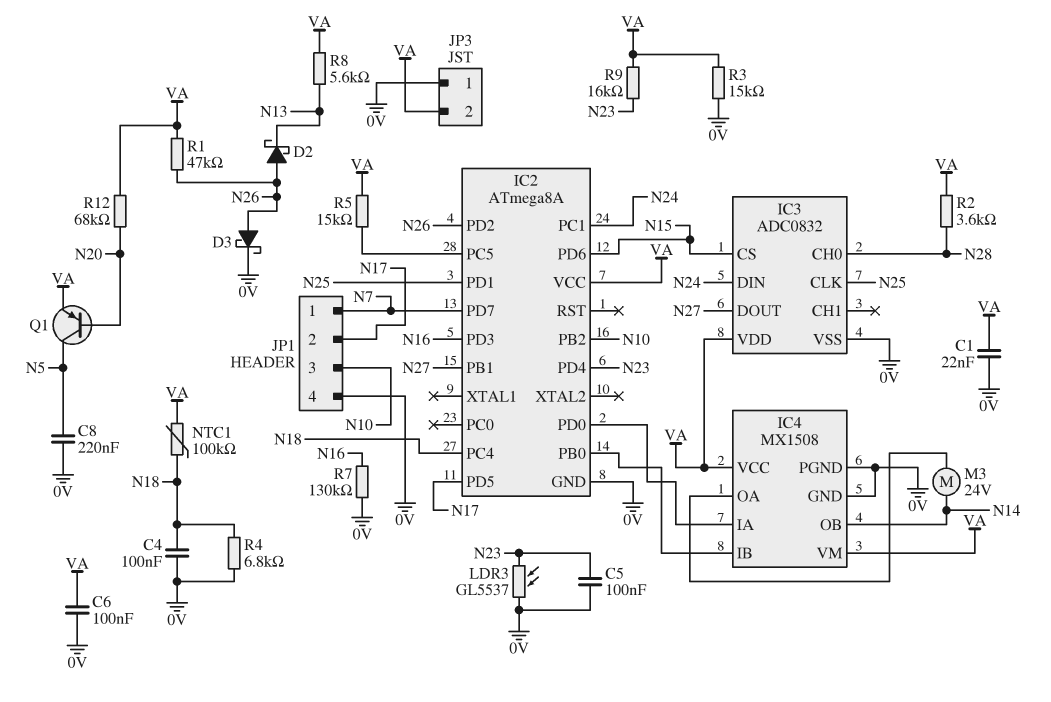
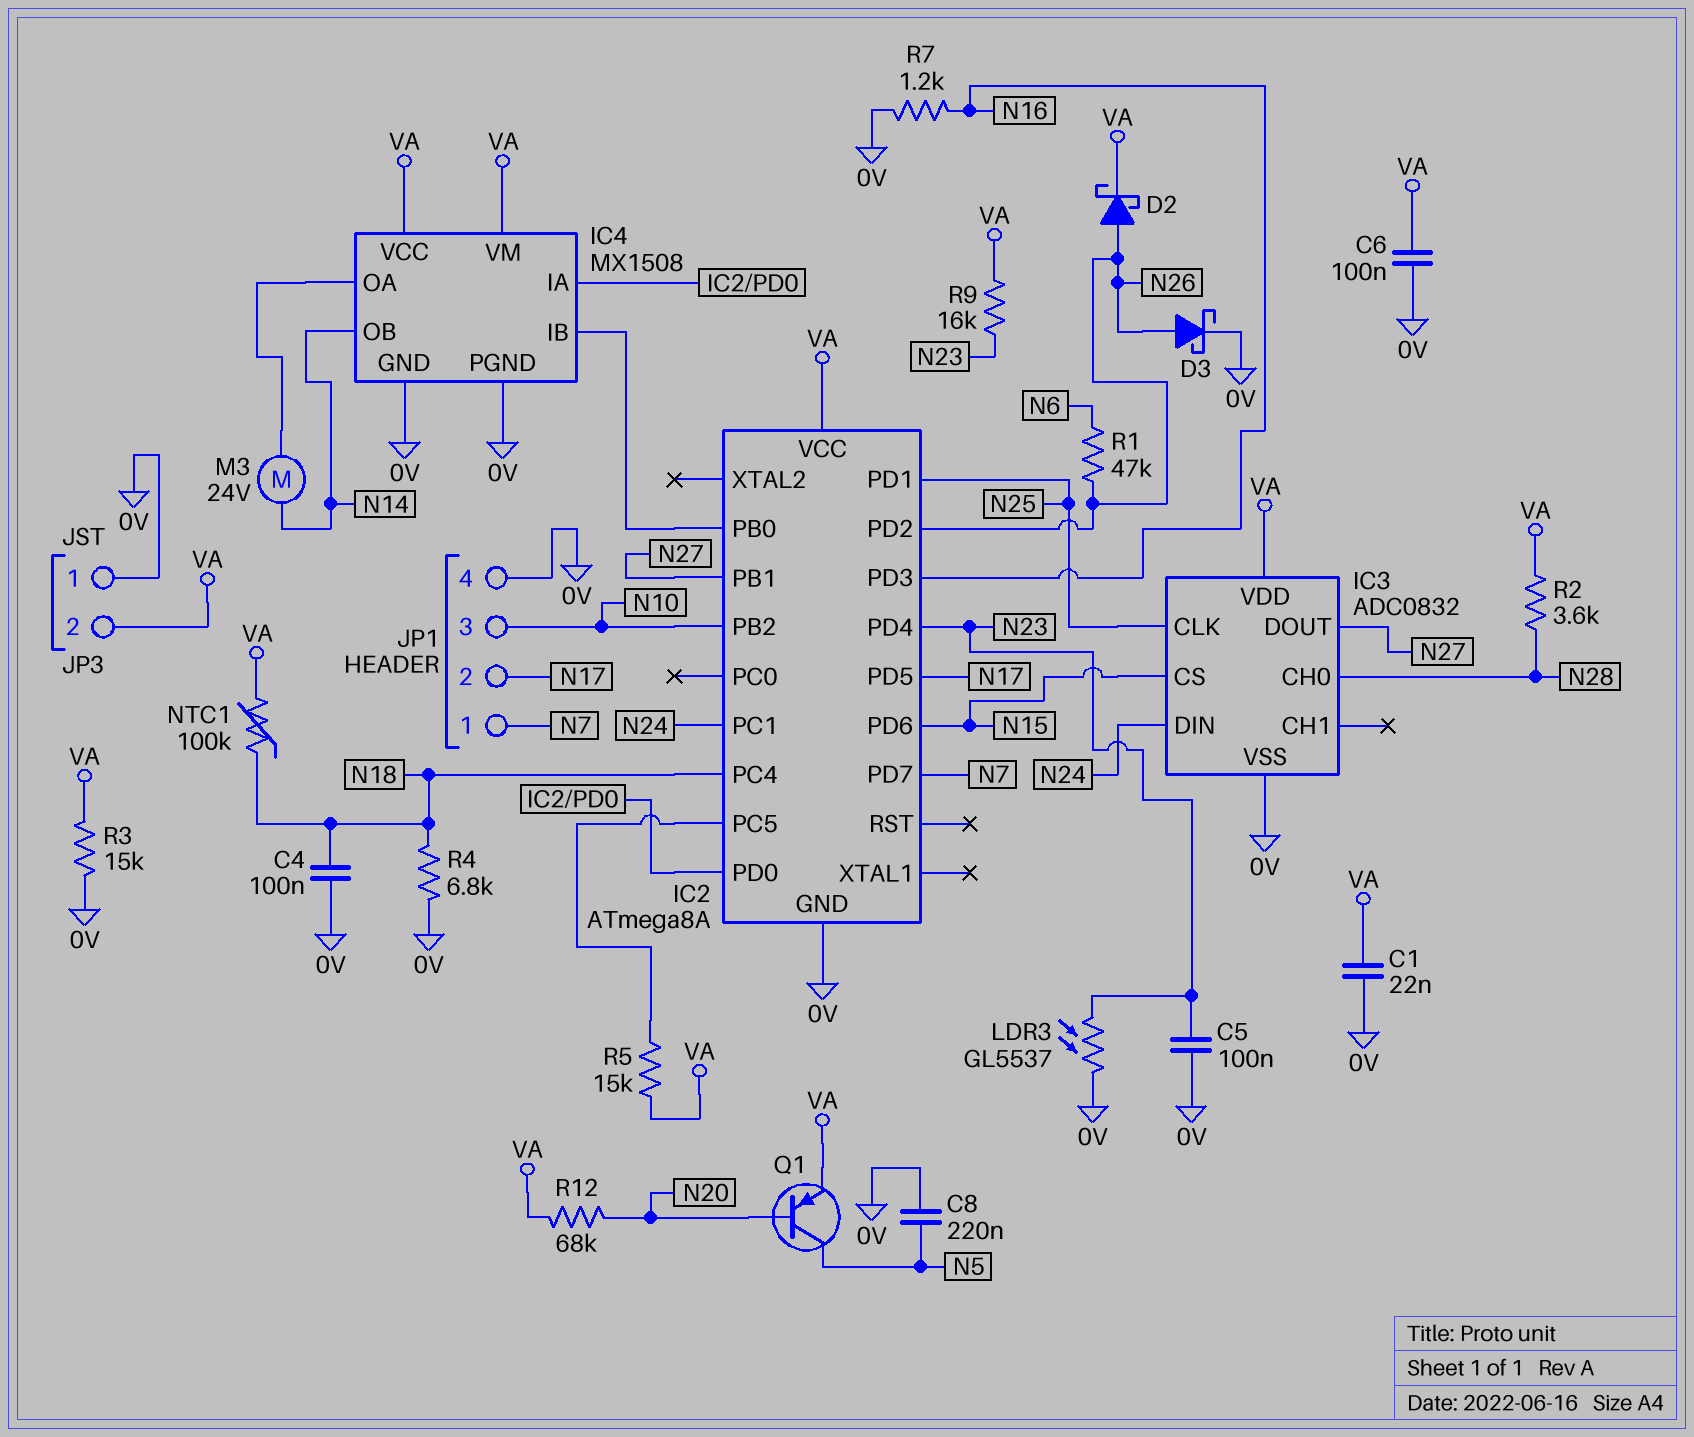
D2: schottky (A N26, K N13) -> schottky (A N26, K VA)
R1: 47k (N26, VA) -> 47k (N6, N26)
R7: 130k (0V, N16) -> 1.2k (0V, N16)
R8: 5.6k (N13, VA) -> none

